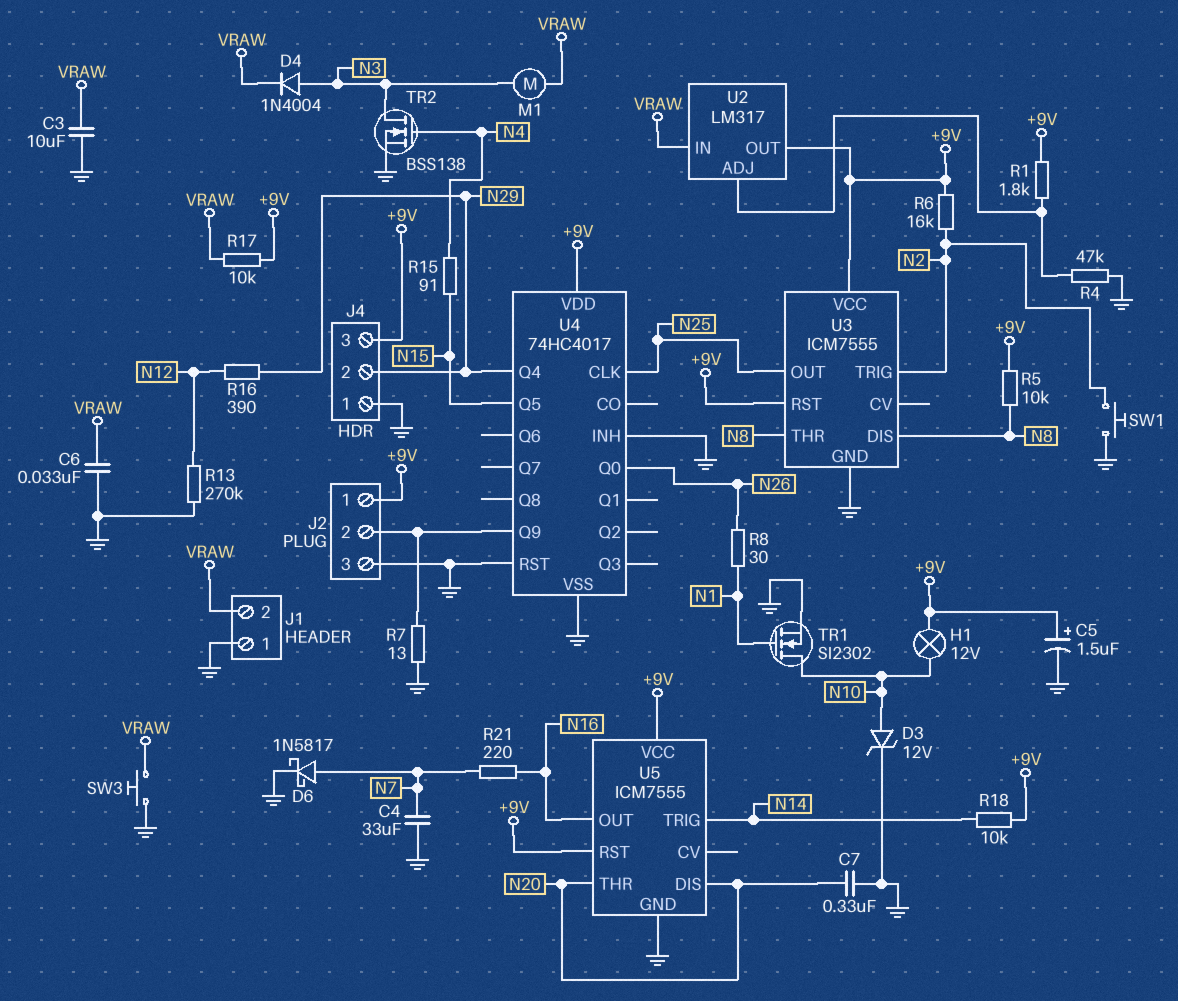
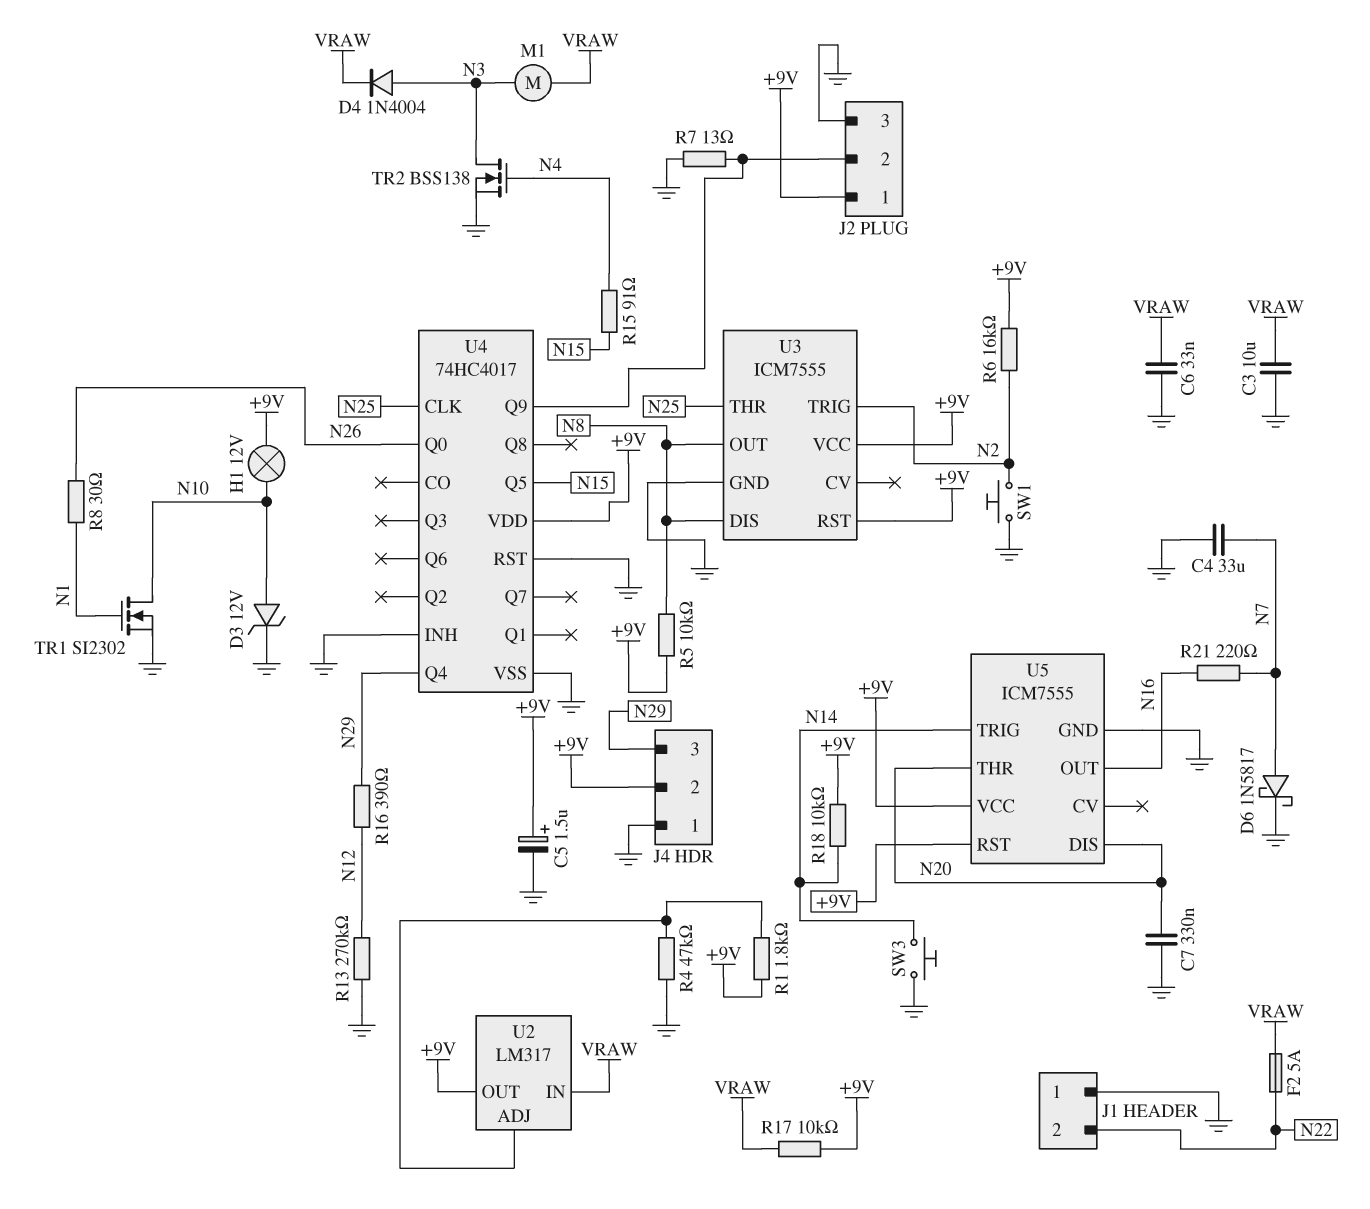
F2: none -> 5A (N22, VRAW)
J1 pin 2: VRAW -> N22
J4 pin 2: N29 -> +9V
J4 pin 3: +9V -> N29
SW3: button (GND, VRAW) -> button (GND, N14)
U3 pin OUT: N25 -> N8
U3 pin THR: N8 -> N25

